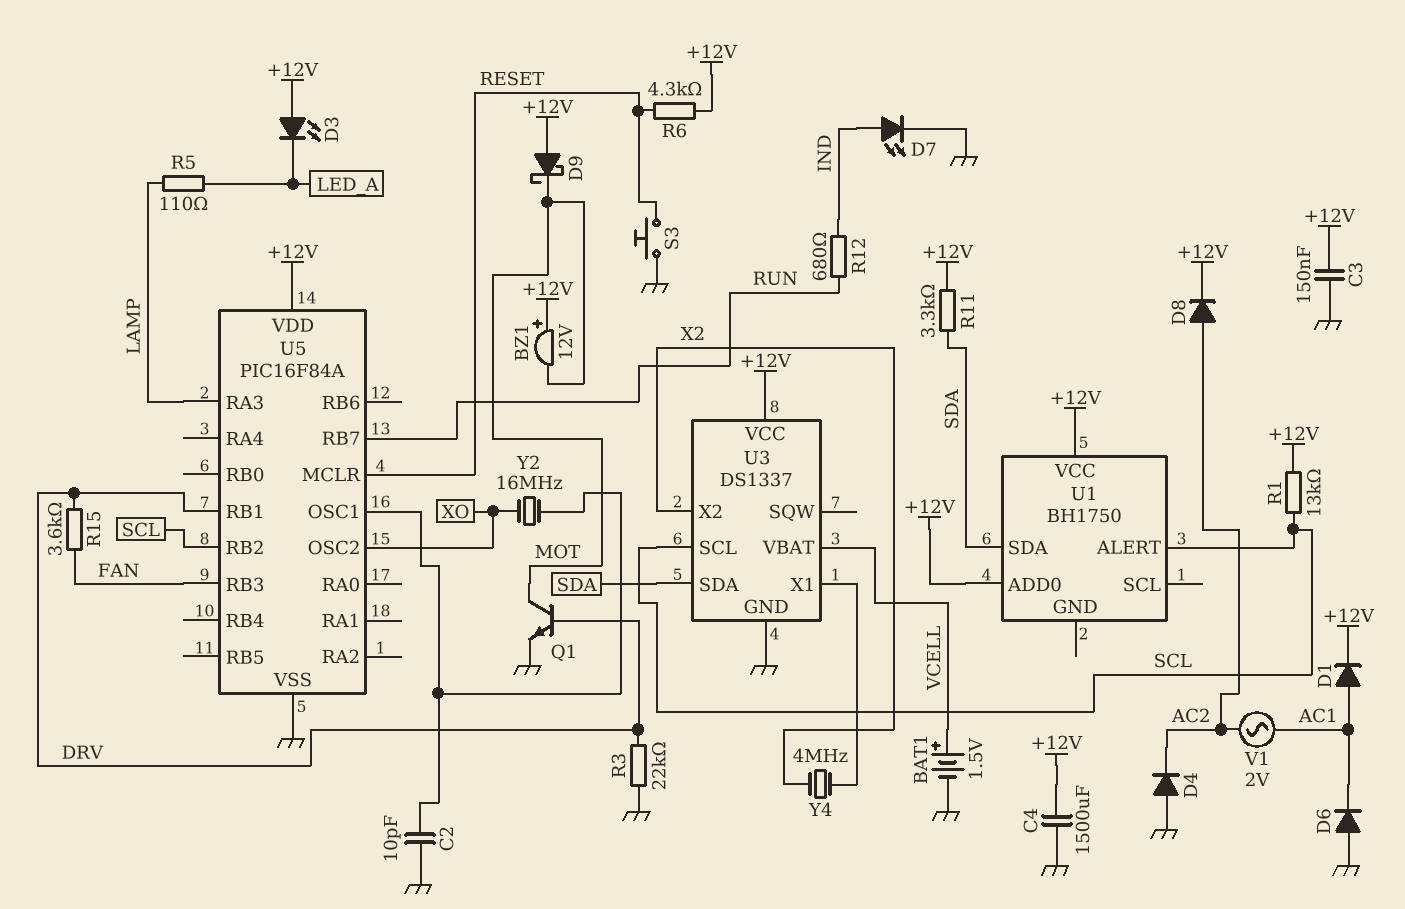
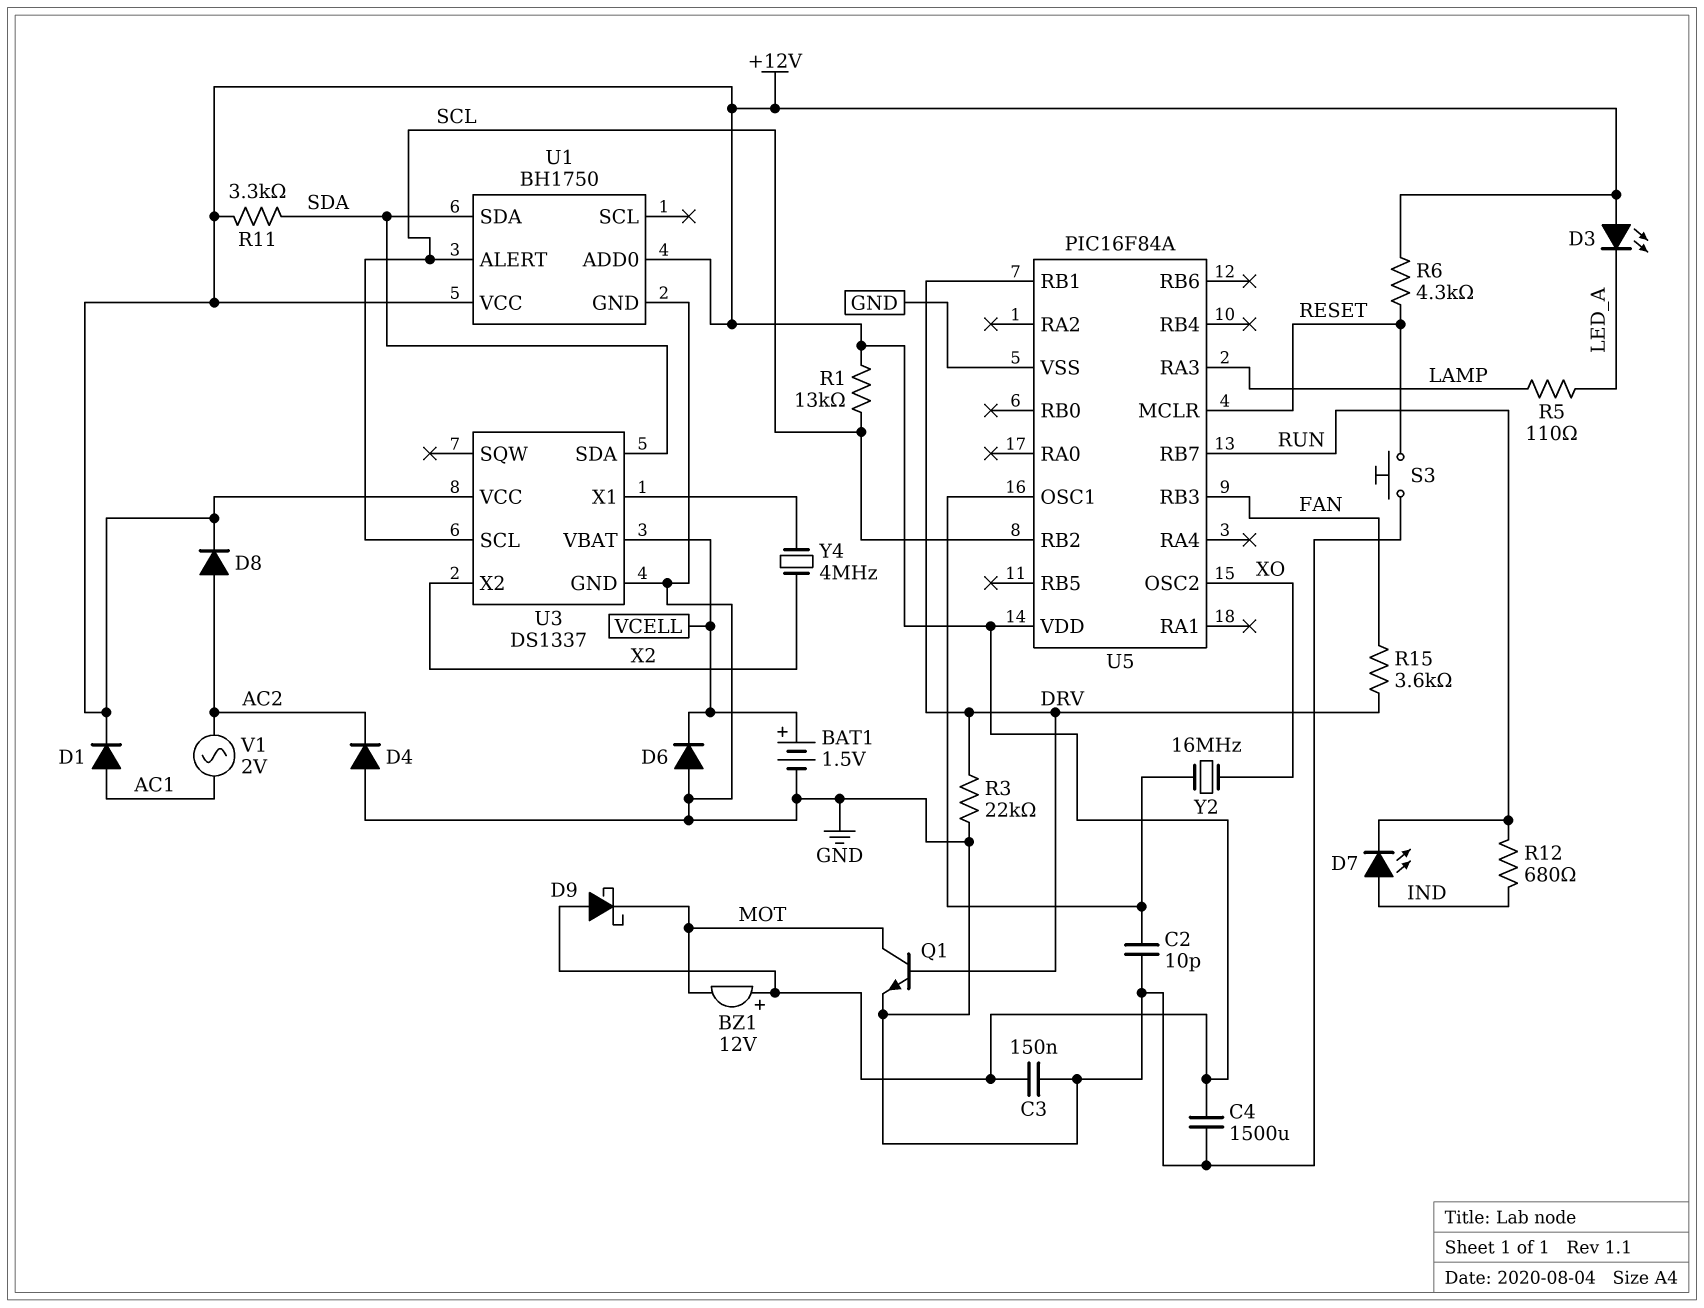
D6: diode (A GND, K AC1) -> diode (A GND, K VCELL)
D7: LED (A IND, K GND) -> LED (A IND, K RUN)
U1 pin GND: none -> GND

